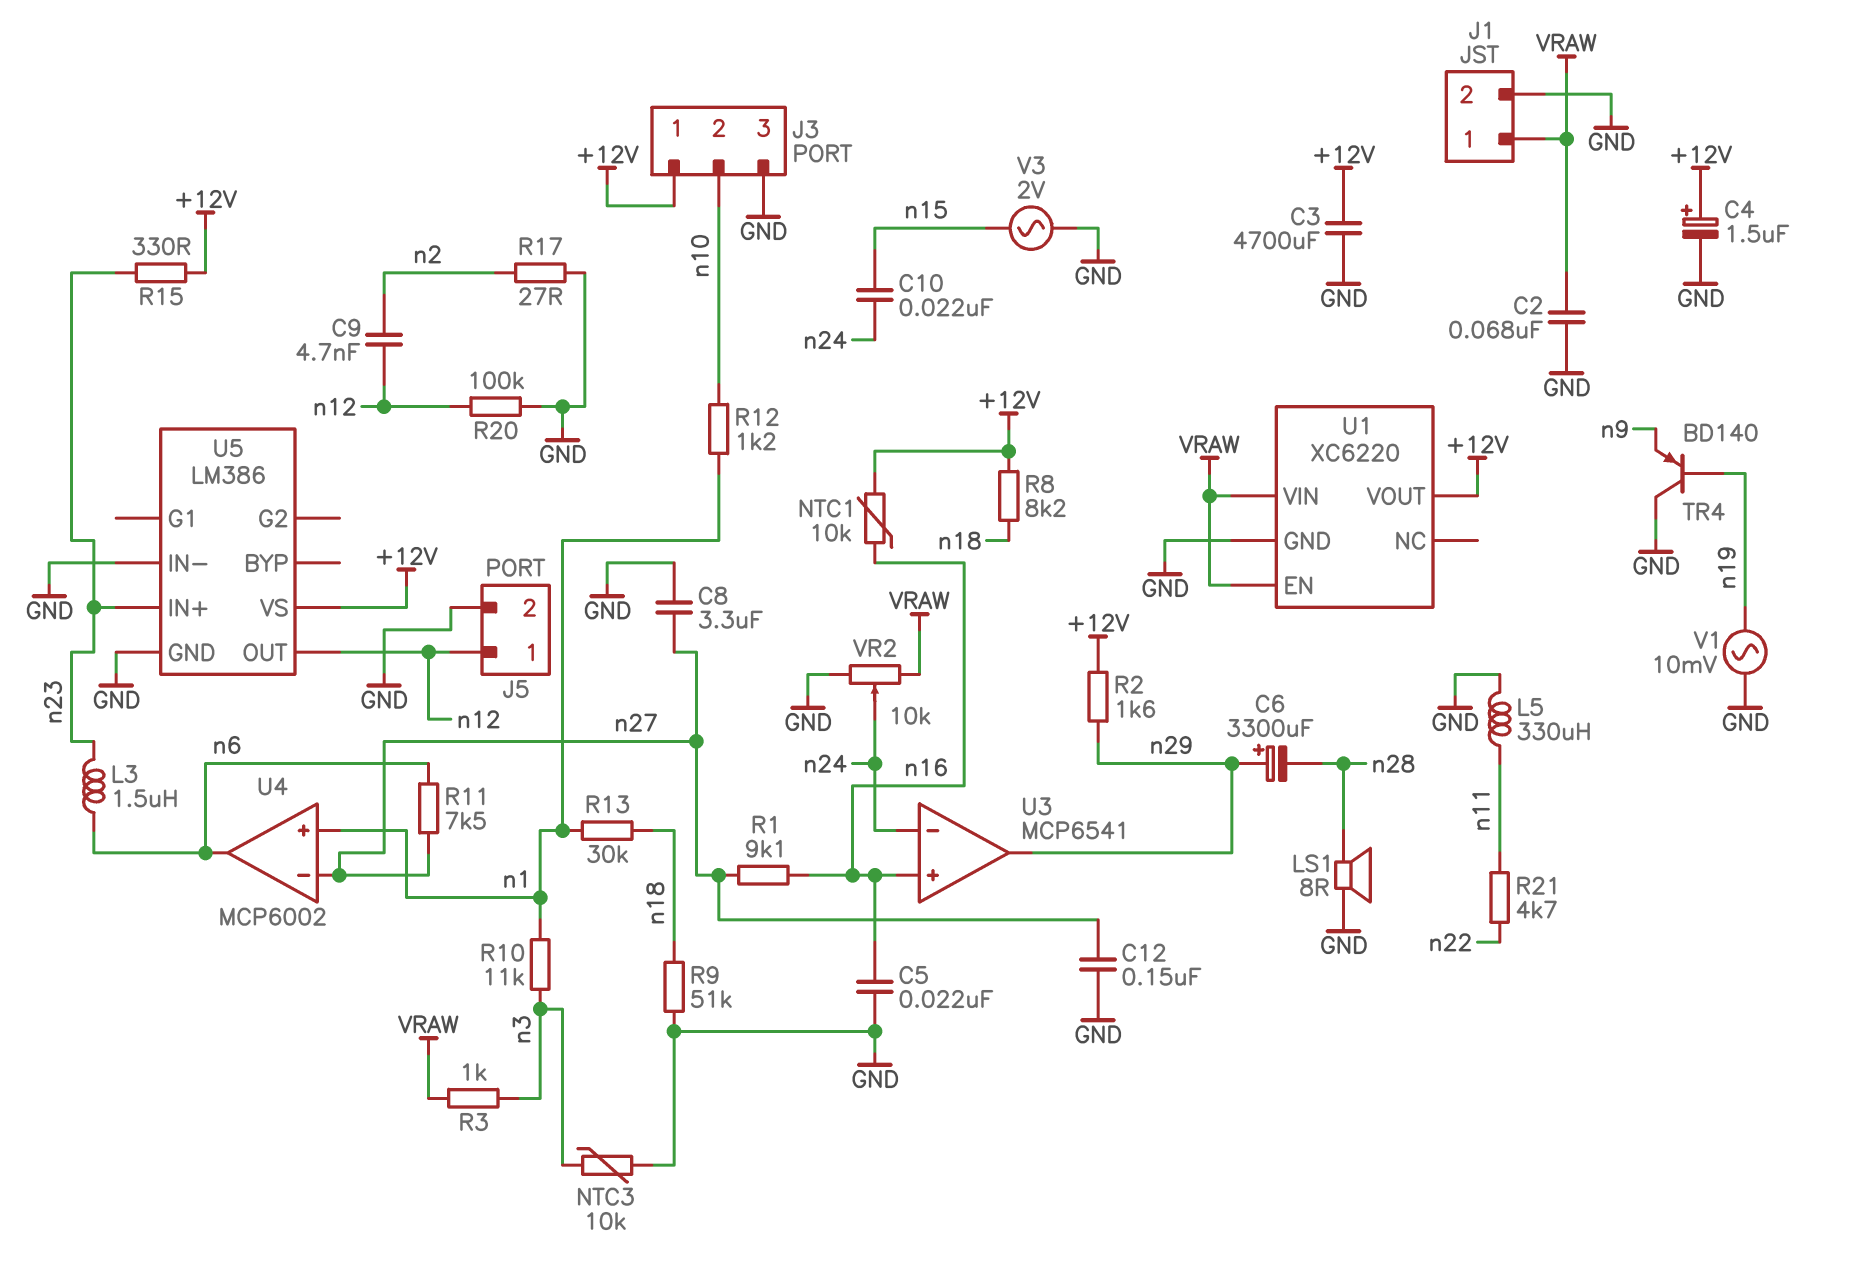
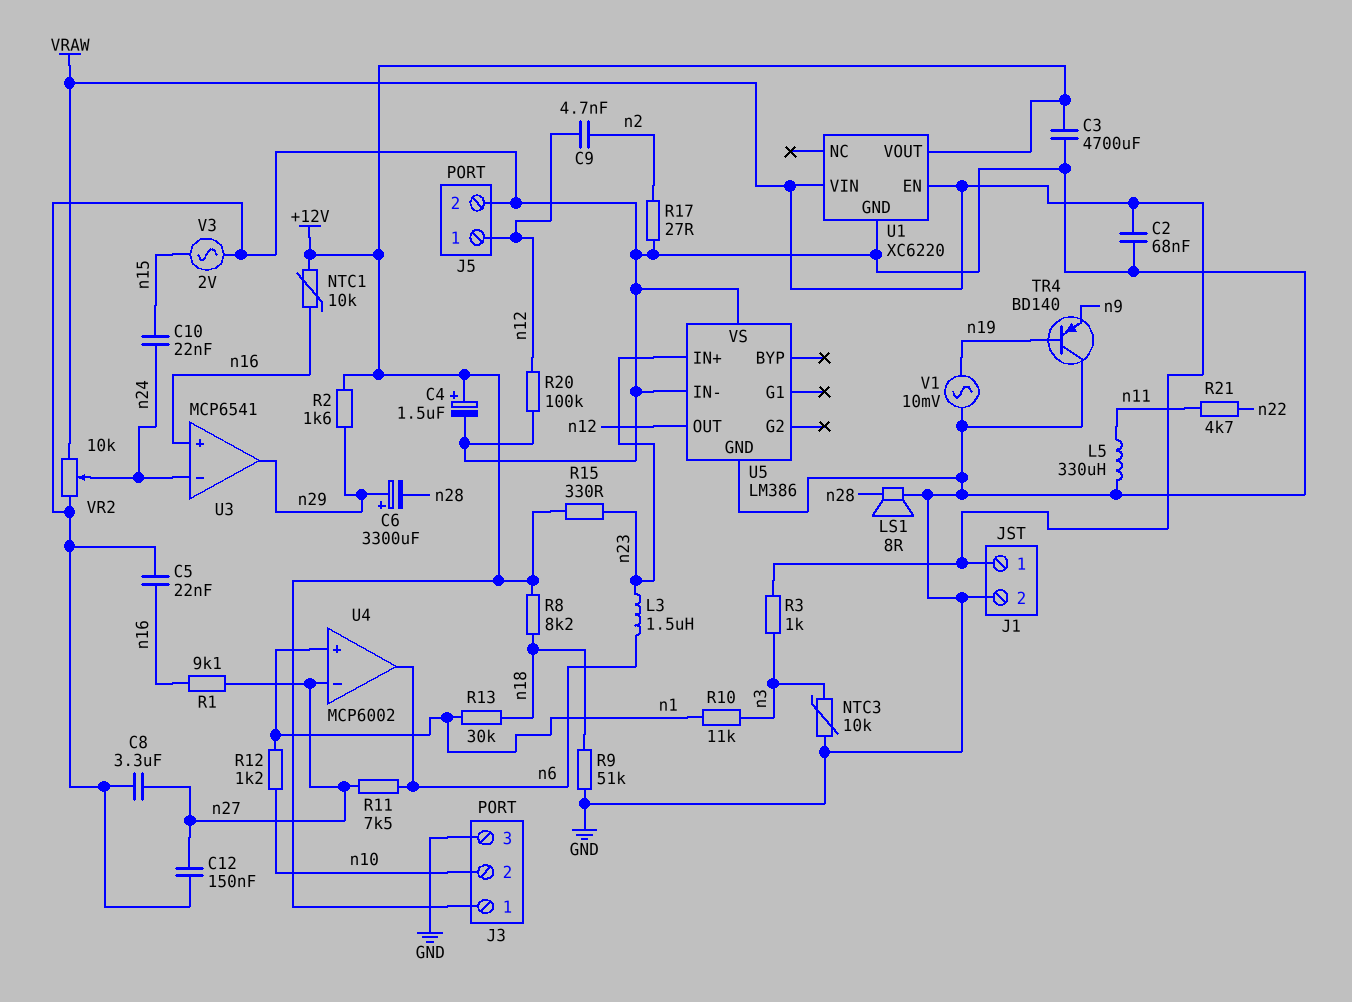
U5 pin VS: +12V -> GND

